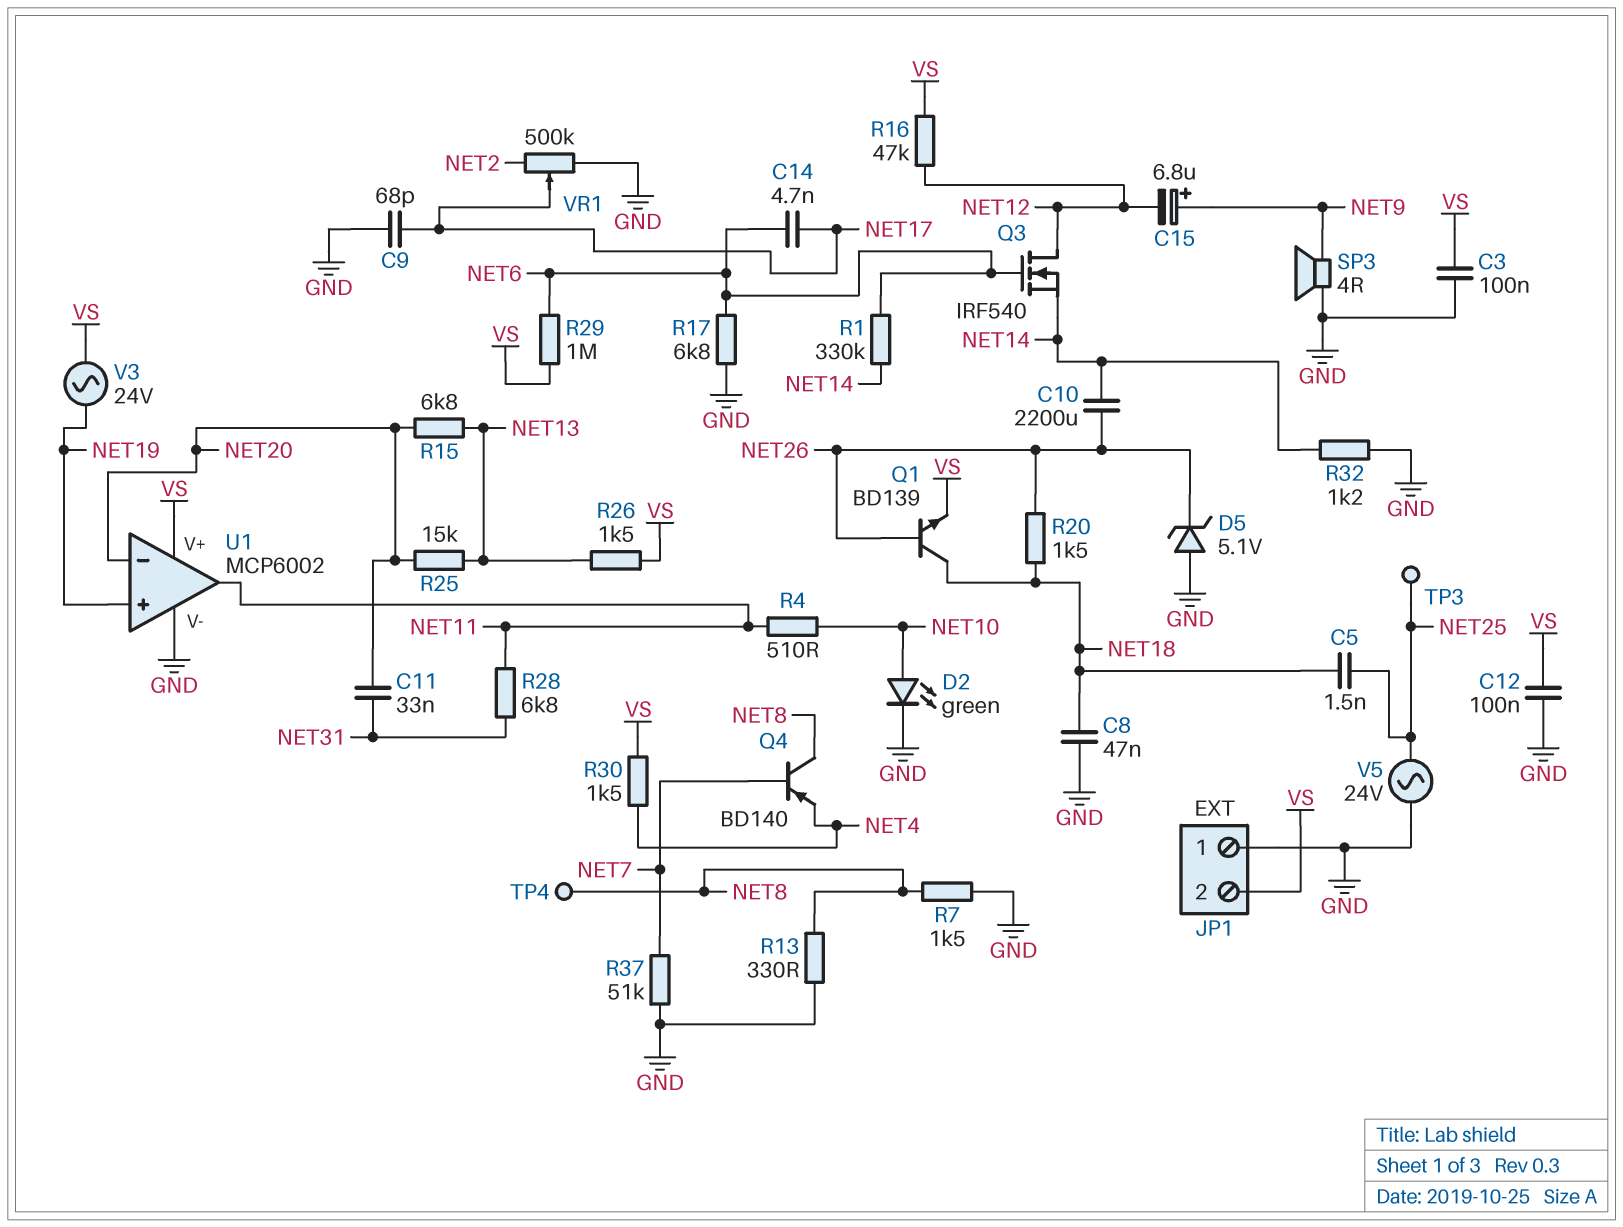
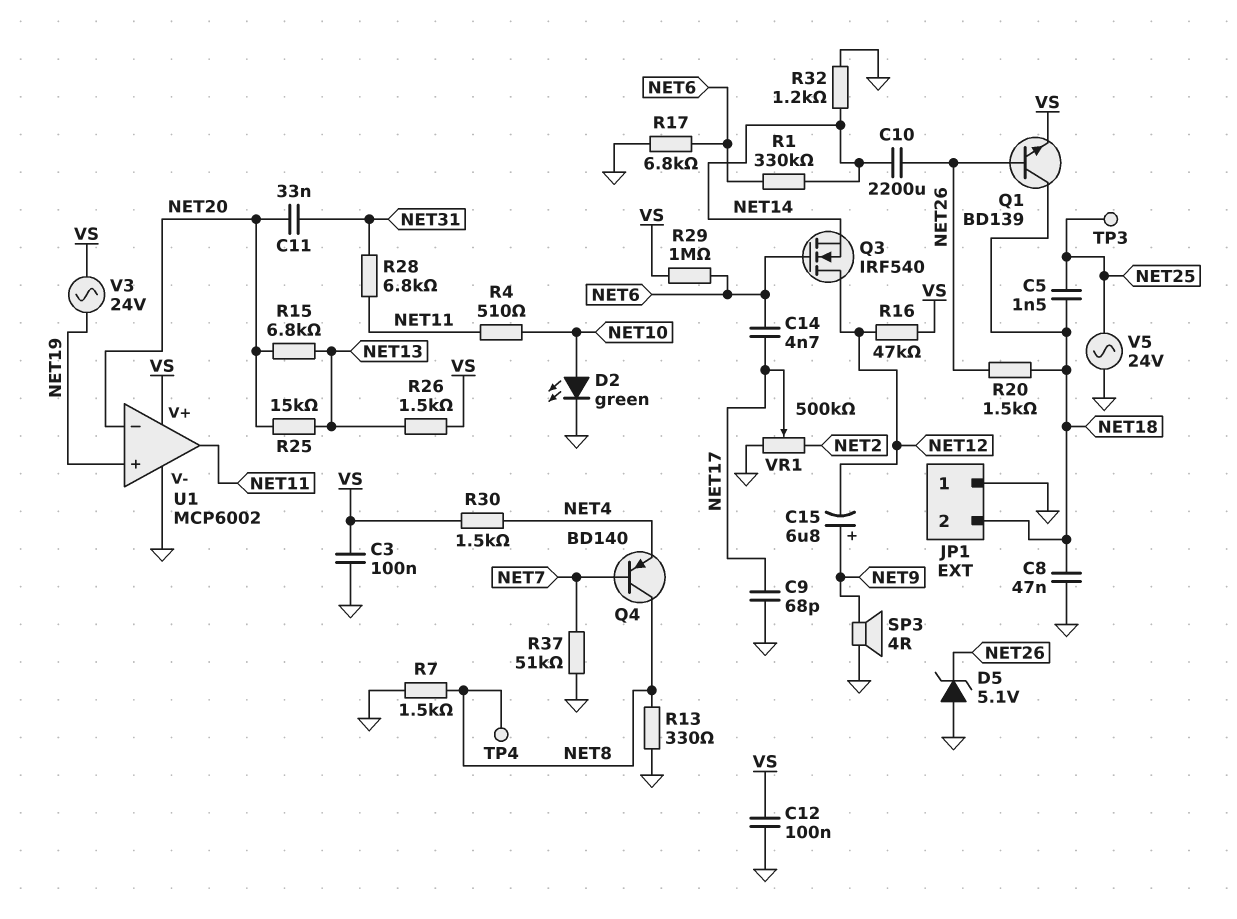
JP1 pin 2: VS -> NET18

